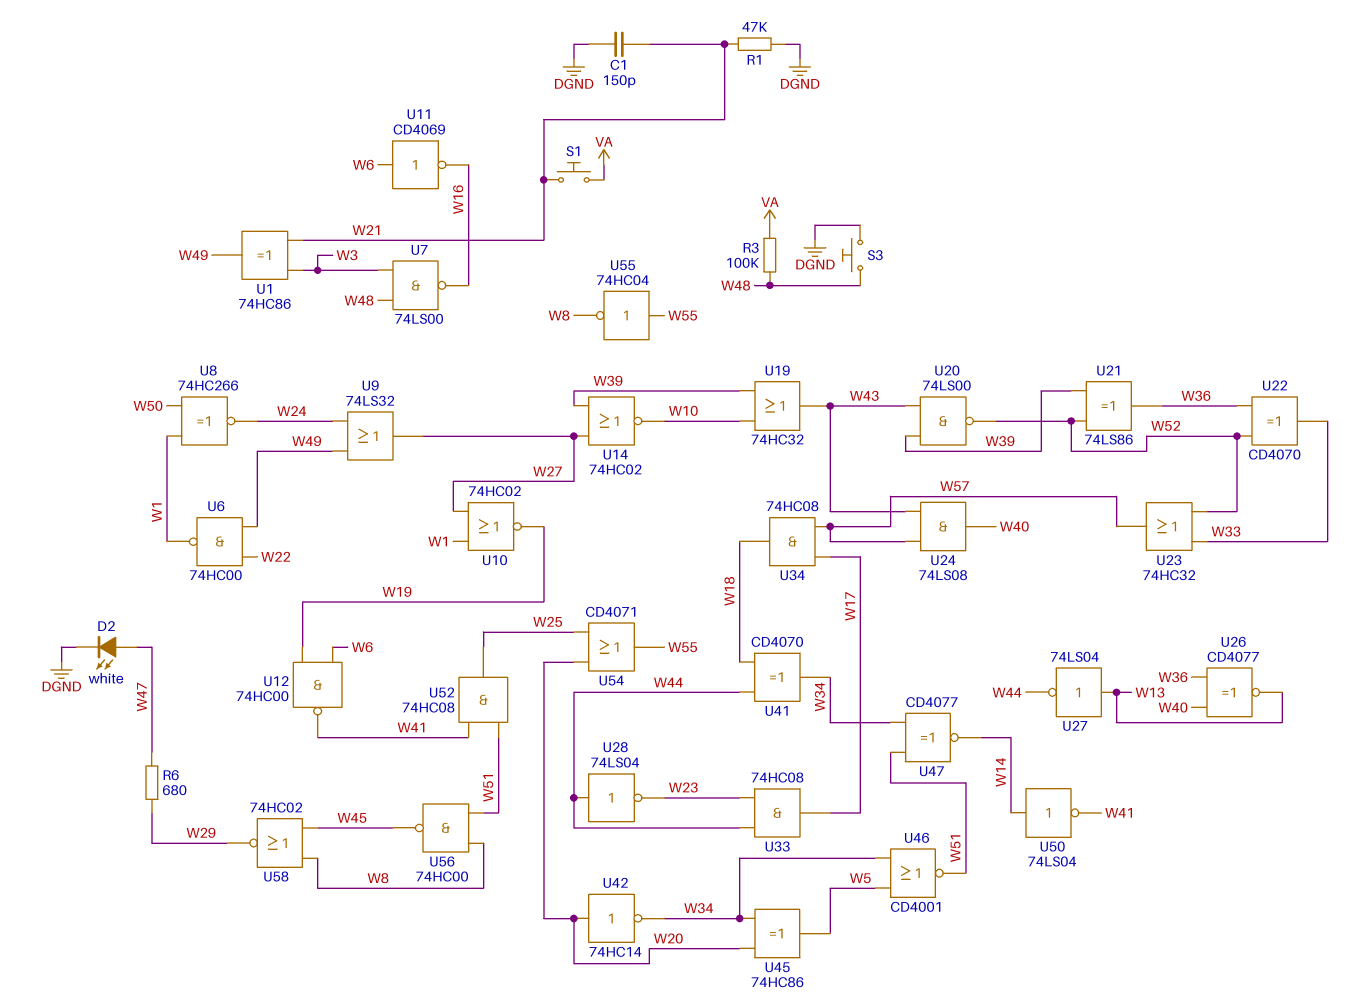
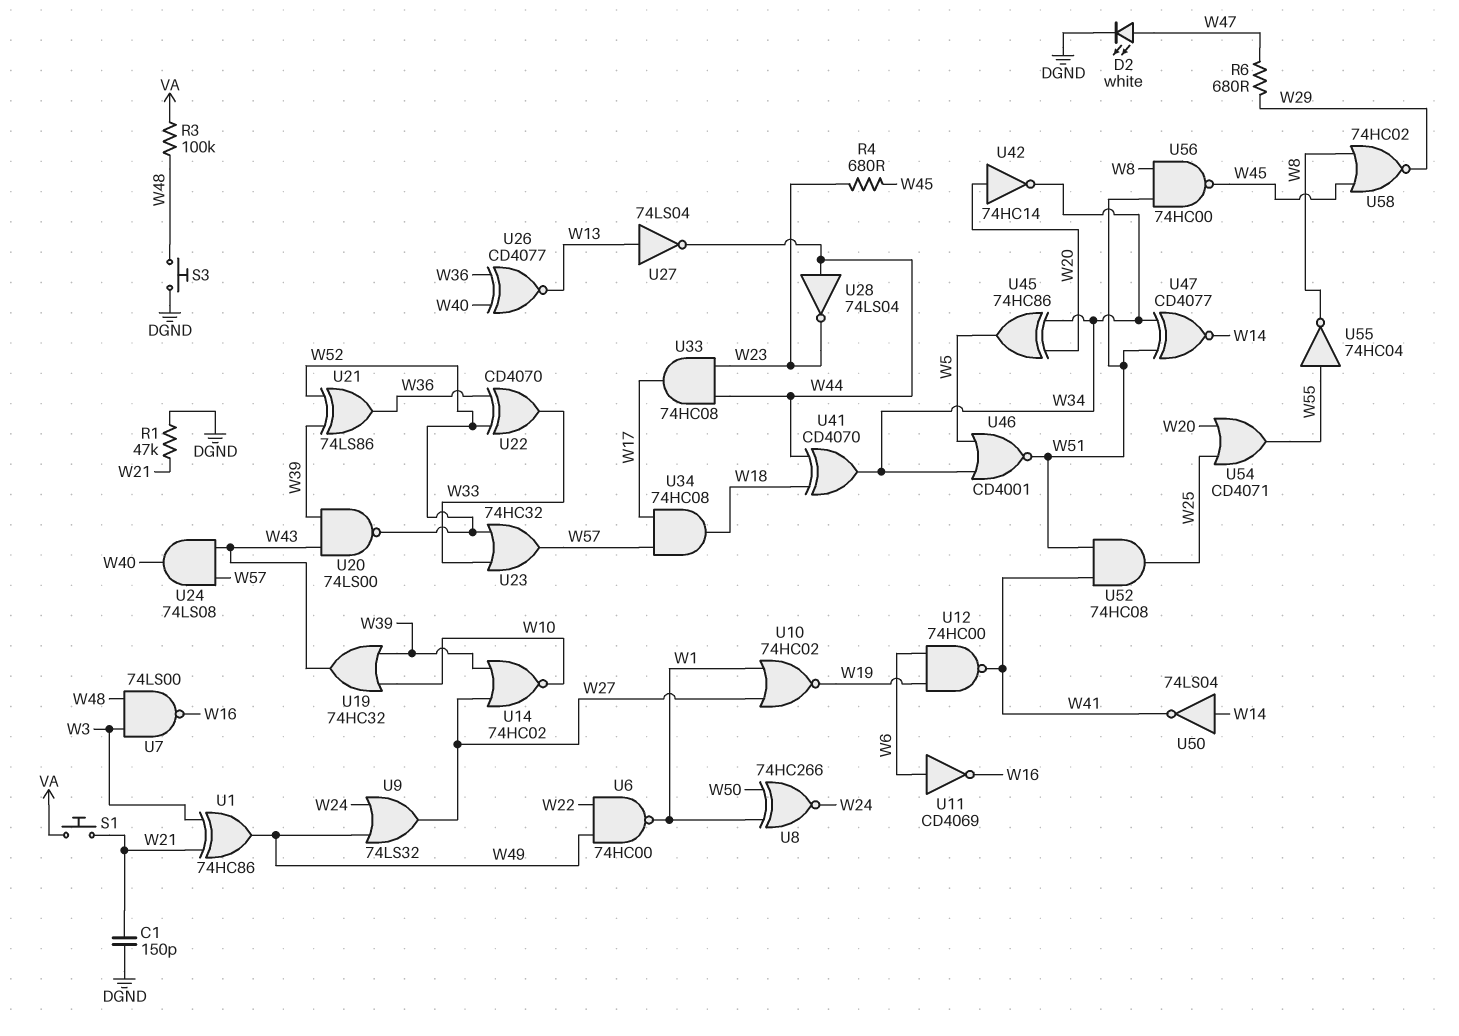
R4: none -> 680 (W23, W45)

